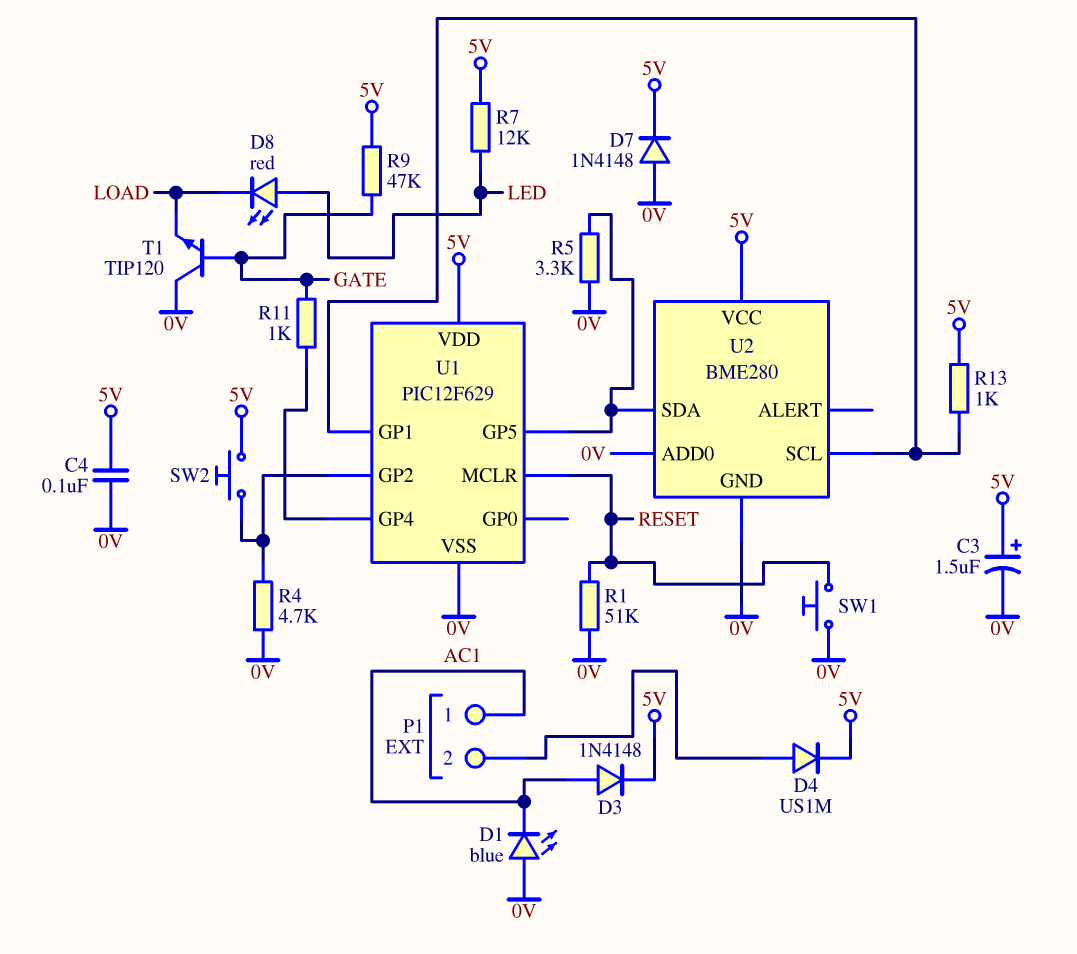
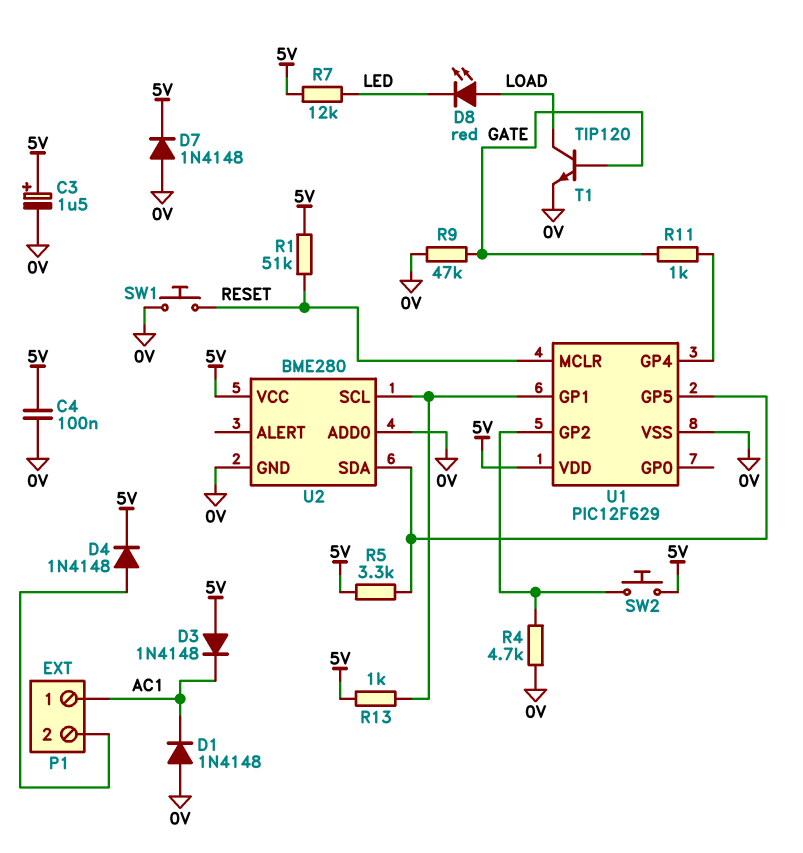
D1: LED blue (A 0V, K AC1) -> diode 1N4148 (A 0V, K AC1)
D3: diode 1N4148 (A AC1, K 5V) -> diode 1N4148 (A 5V, K AC1)
D4: diode US1M (A P1/2, K 5V) -> diode 1N4148 (A P1/2, K 5V)
D8: LED red (A LED, K LOAD) -> LED red (A LOAD, K LED)
R1: 51k (0V, RESET) -> 51k (5V, RESET)
R5: 3.3k (0V, U1/GP5) -> 3.3k (5V, U1/GP5)
R9: 47k (5V, GATE) -> 47k (0V, GATE)
T1: NPN TIP120 (B GATE, C 0V, E LOAD) -> NPN TIP120 (B GATE, C LOAD, E 0V)

